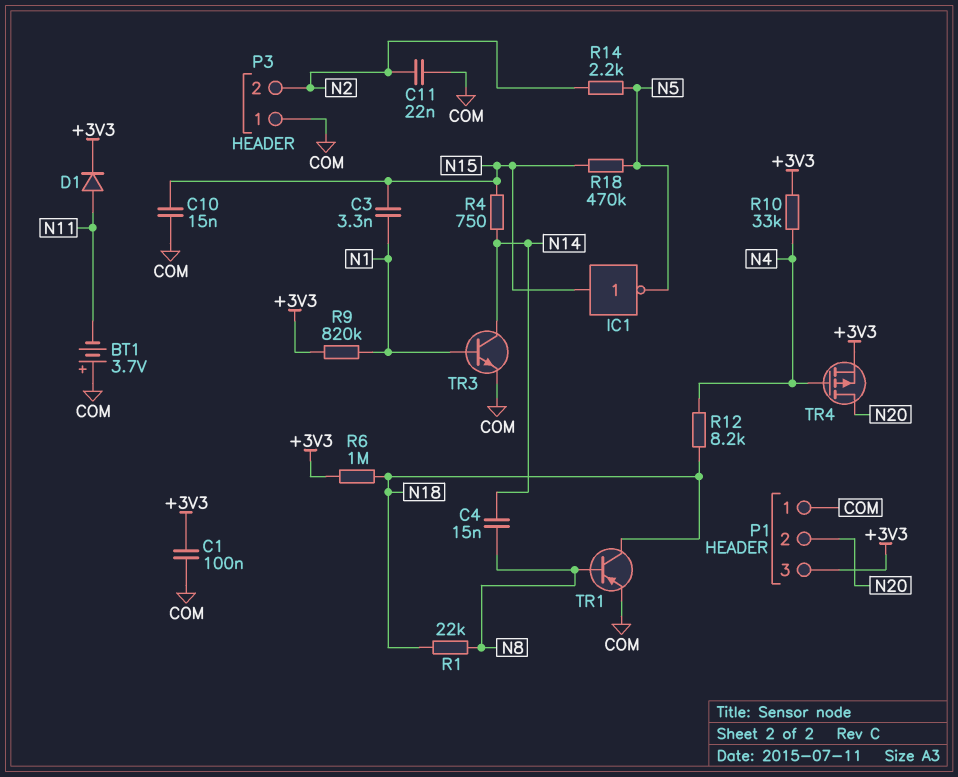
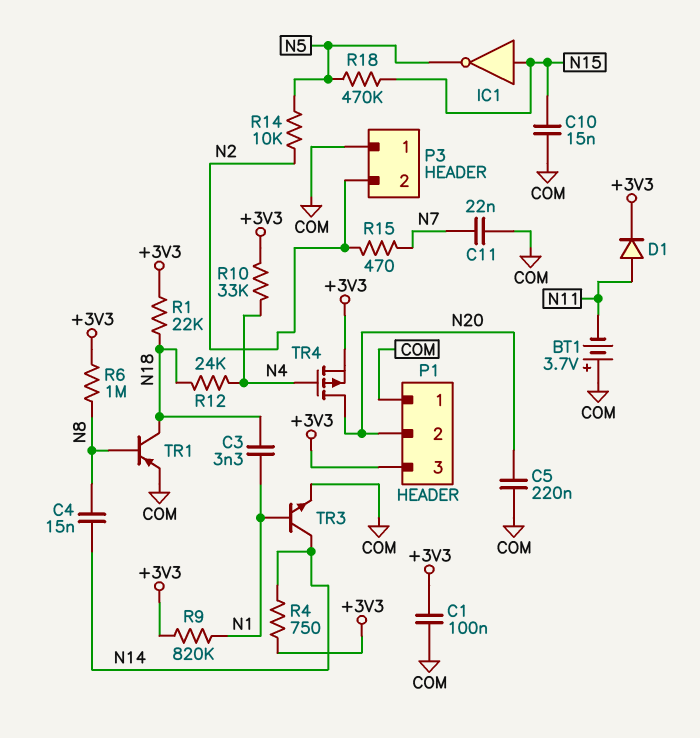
C3: 3.3nF (N1, N15) -> 3.3nF (N1, N18)
C5: none -> 220nF (COM, N20)
C11: 22nF (COM, N2) -> 22nF (COM, N7)
R1: 22k (N8, N18) -> 22k (+3V3, N18)
R4: 750 (N14, N15) -> 750 (+3V3, N14)
R6: 1M (+3V3, N18) -> 1M (+3V3, N8)
R12: 8.2k (N4, N18) -> 24k (N4, N18)
R14: 2.2k (N2, N5) -> 10k (N2, N5)
R15: none -> 470 (N2, N7)

